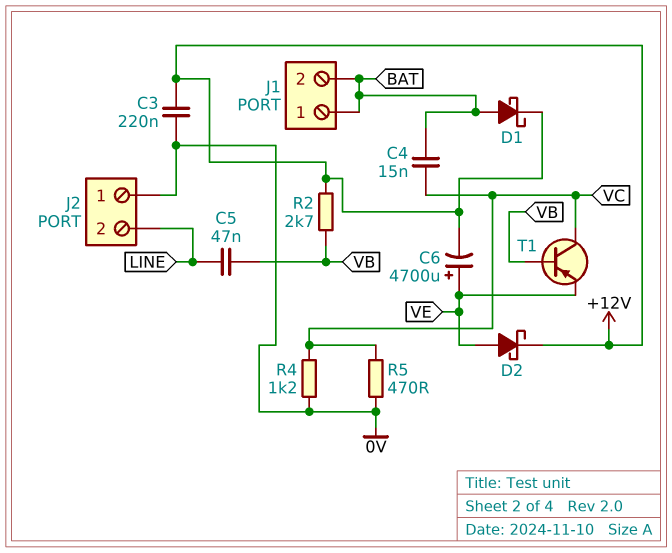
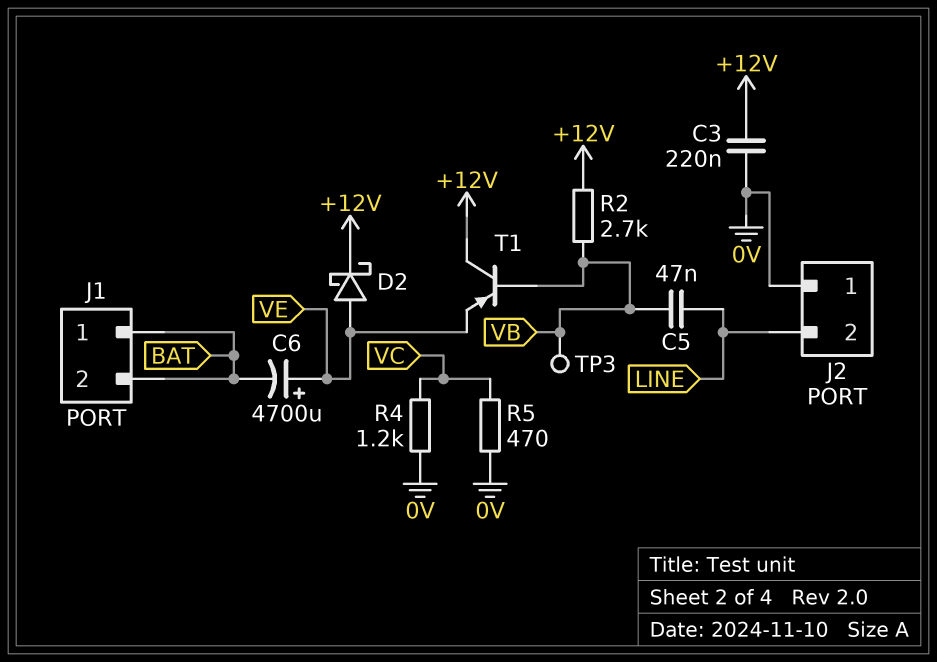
C4: 15nF (BAT, VC) -> none
C6: 4700uF (plus VE, minus +12V) -> 4700uF (plus VE, minus BAT)
D1: schottky (A BAT, K +12V) -> none
T1: PNP (B VB, C VC, E VE) -> PNP (B VB, C +12V, E VE)
TP3: none -> test point (VB)

